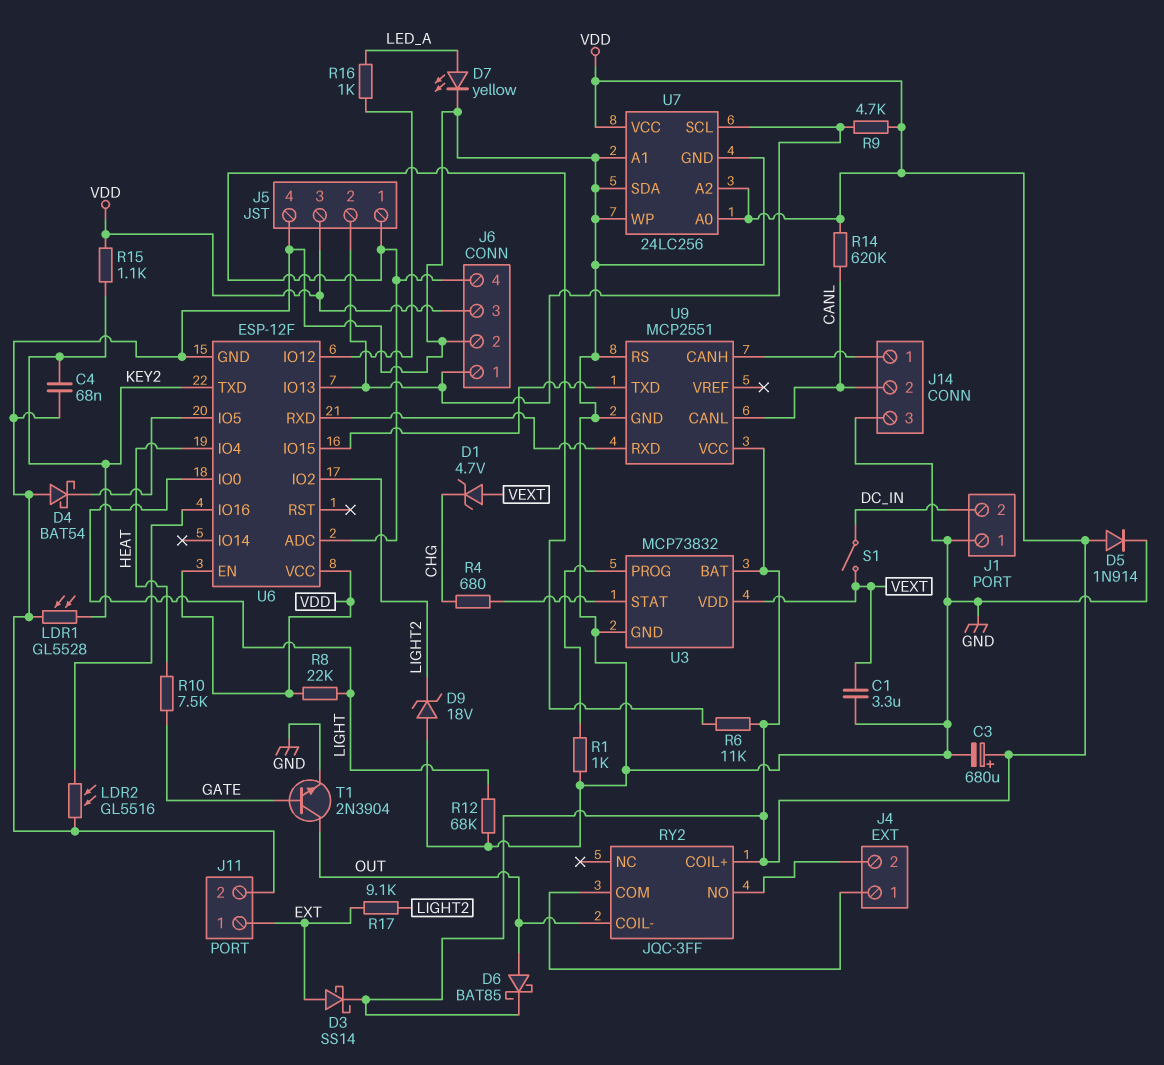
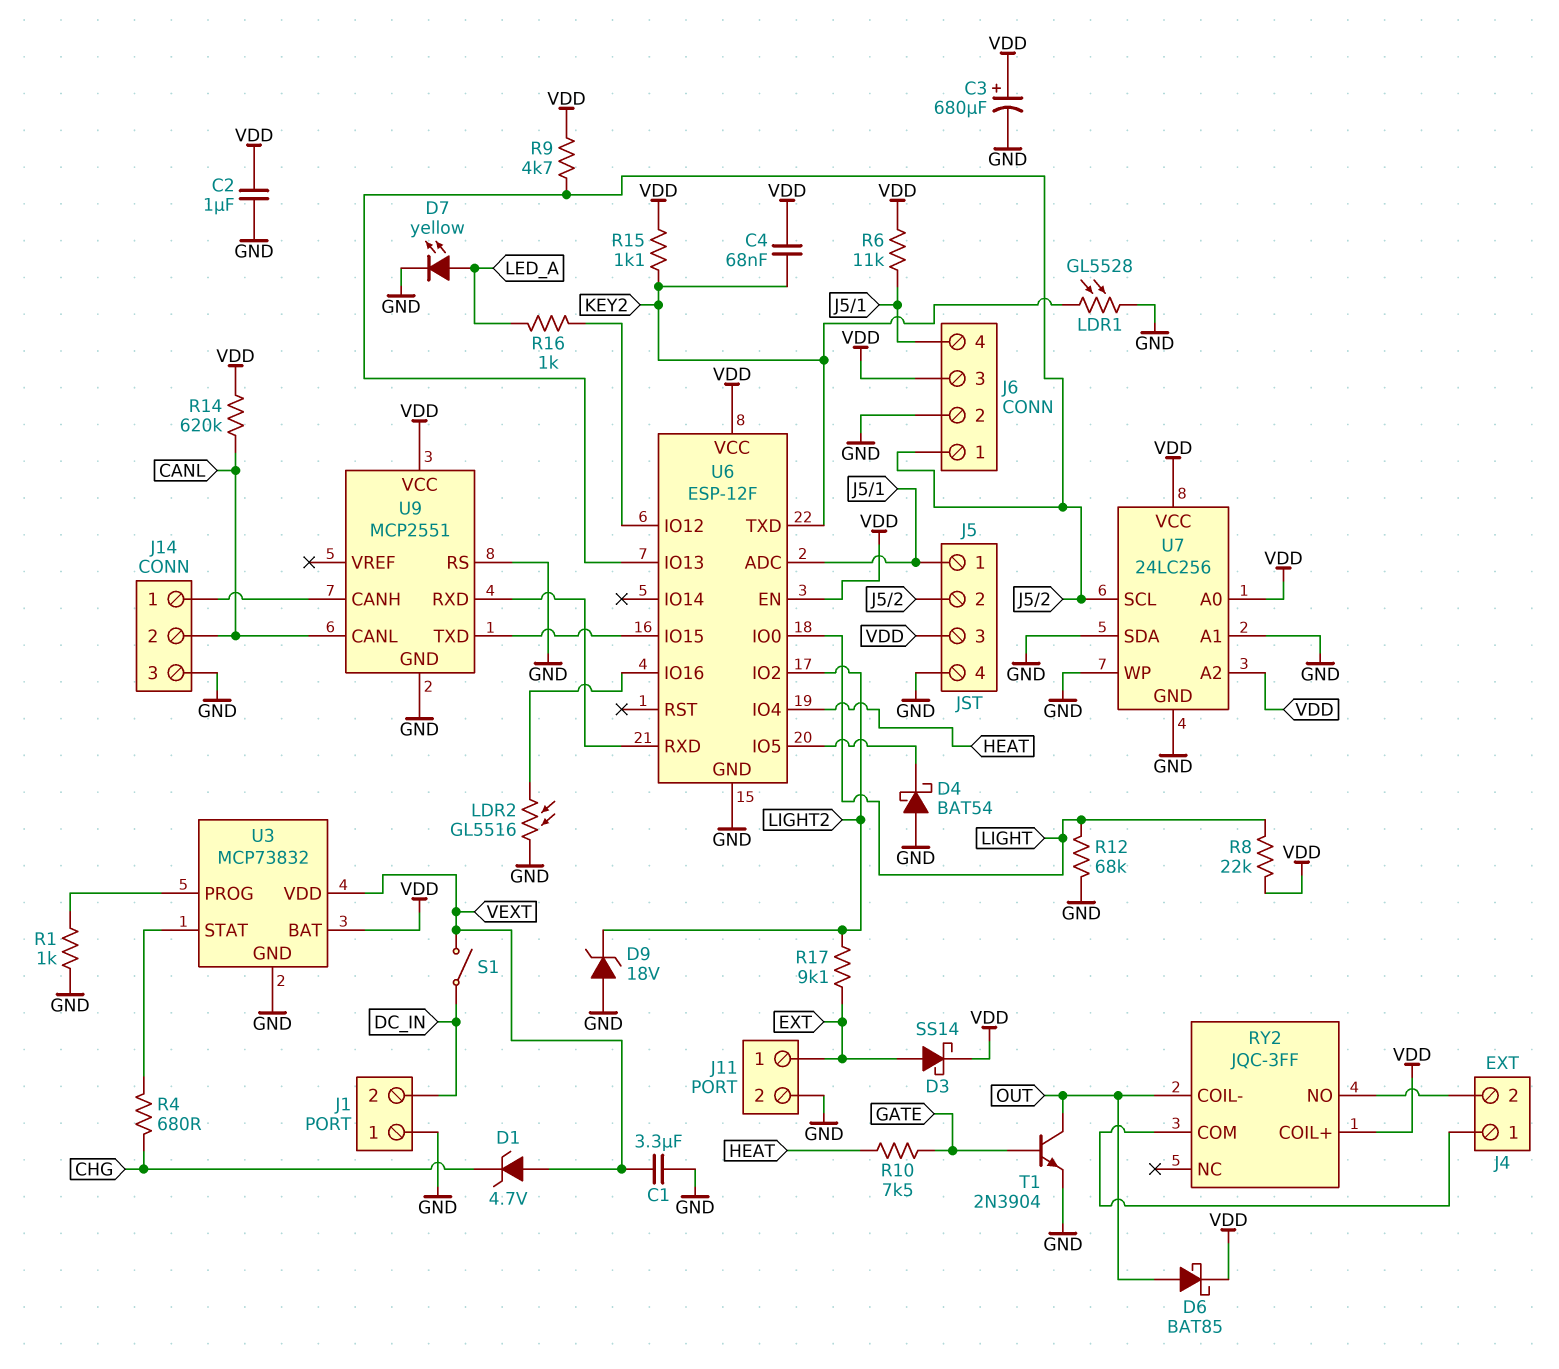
C2: none -> 1uF (GND, VDD)
C4: 68nF (GND, KEY2) -> 68nF (KEY2, VDD)
D5: diode 1N914 (A VDD, K GND) -> none

